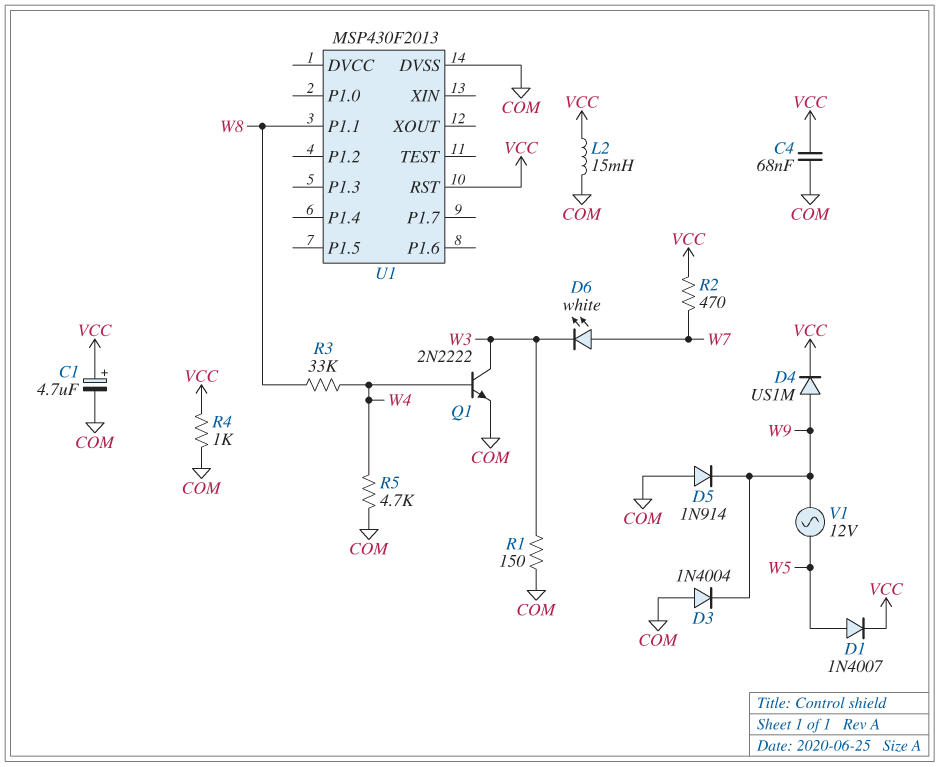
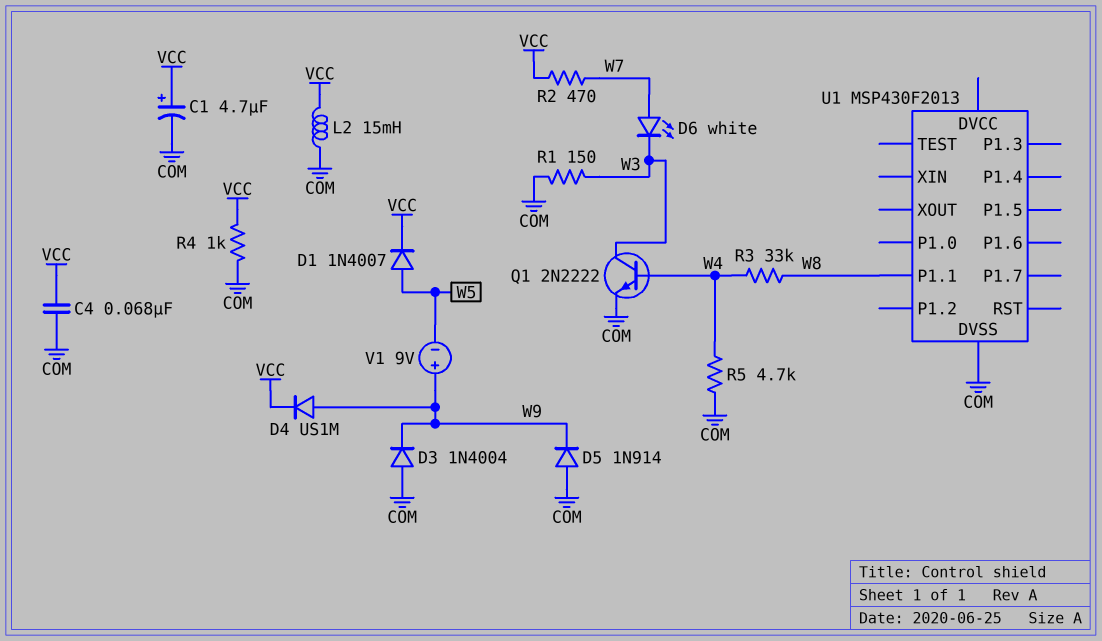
U1 pin RST: VCC -> none
V1: AC 12V (W5, W9) -> 9V (plus W9, minus W5)

